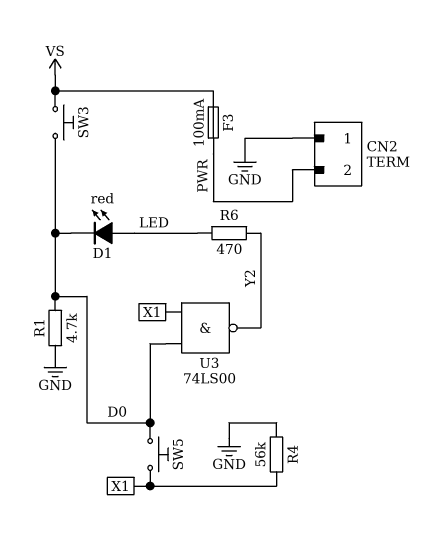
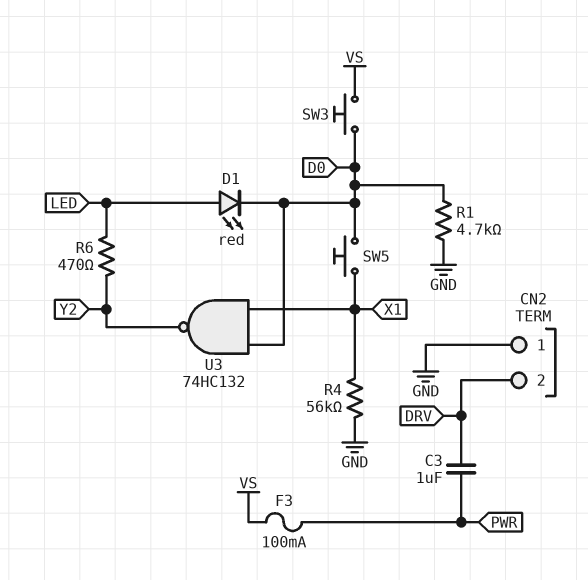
C3: none -> 1uF (DRV, PWR)
CN2 pin 2: PWR -> DRV
U3: NAND 74LS00 (in D0, in X1, out Y2) -> NAND 74HC132 (in D0, in X1, out Y2)

